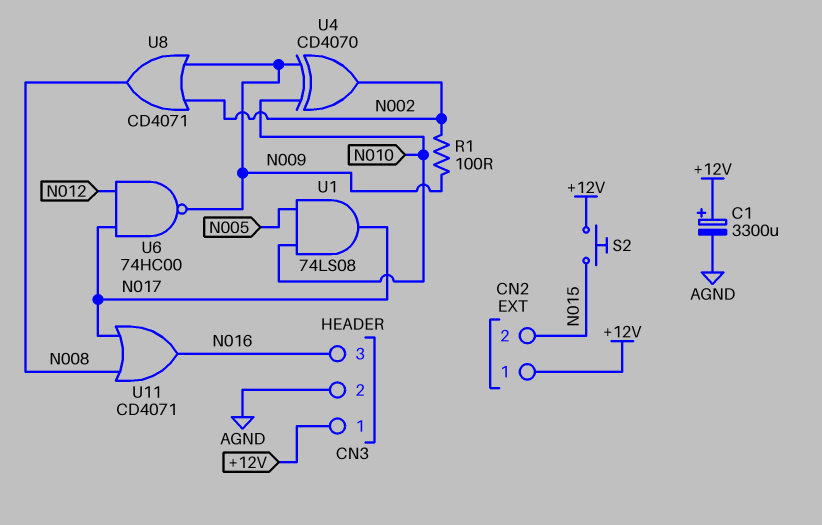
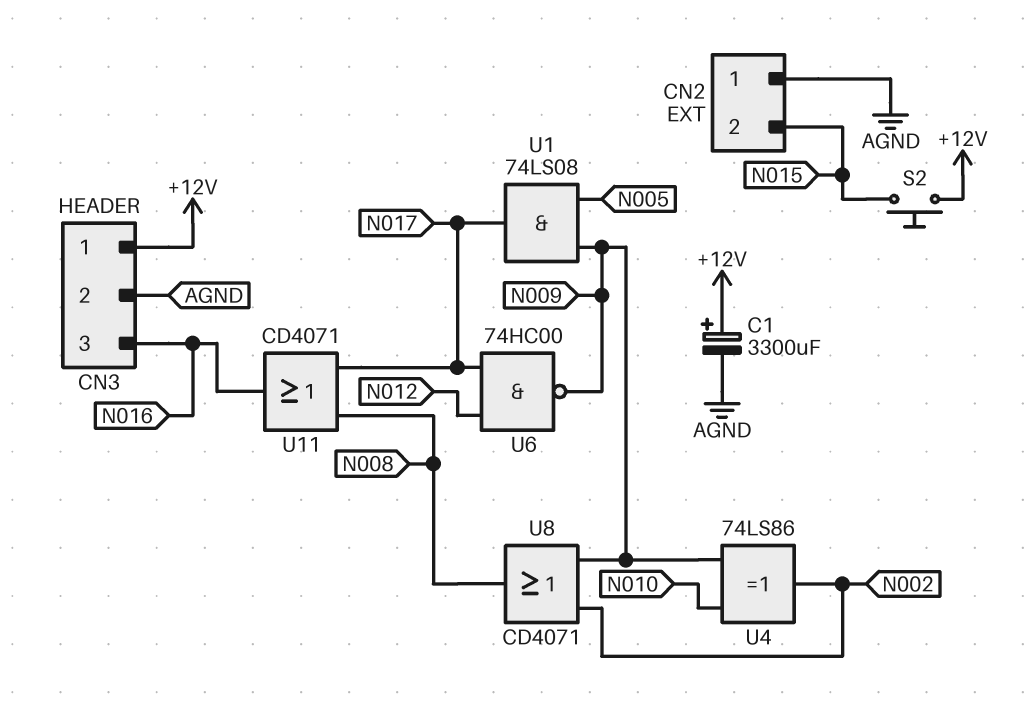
CN2 pin 1: +12V -> AGND
R1: 100 (N002, N009) -> none
U1: AND 74LS08 (in N005, in N010, out N017) -> AND 74LS08 (in N005, in N009, out N017)
U4: XOR CD4070 (in N009, in N010, out N002) -> XOR 74LS86 (in N009, in N010, out N002)

